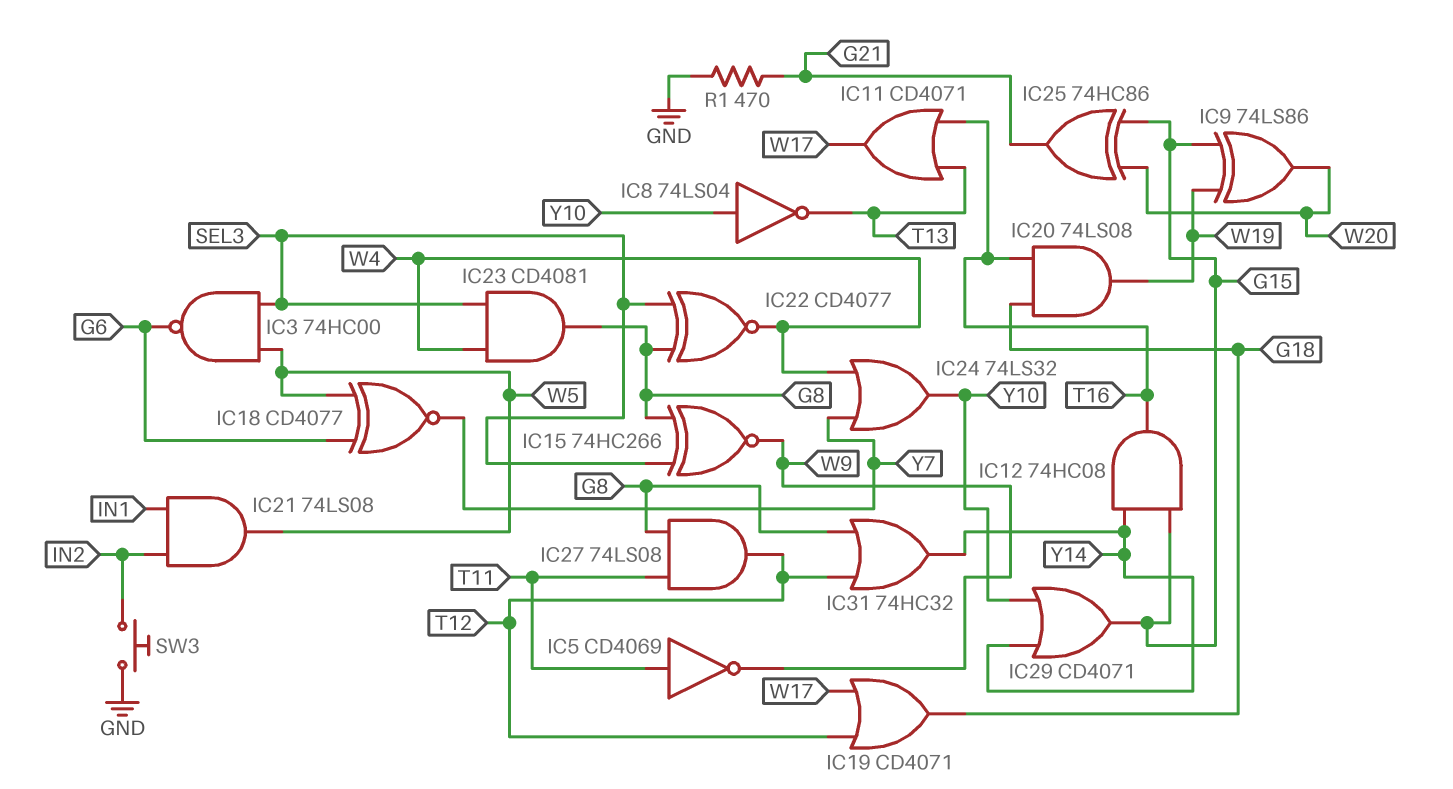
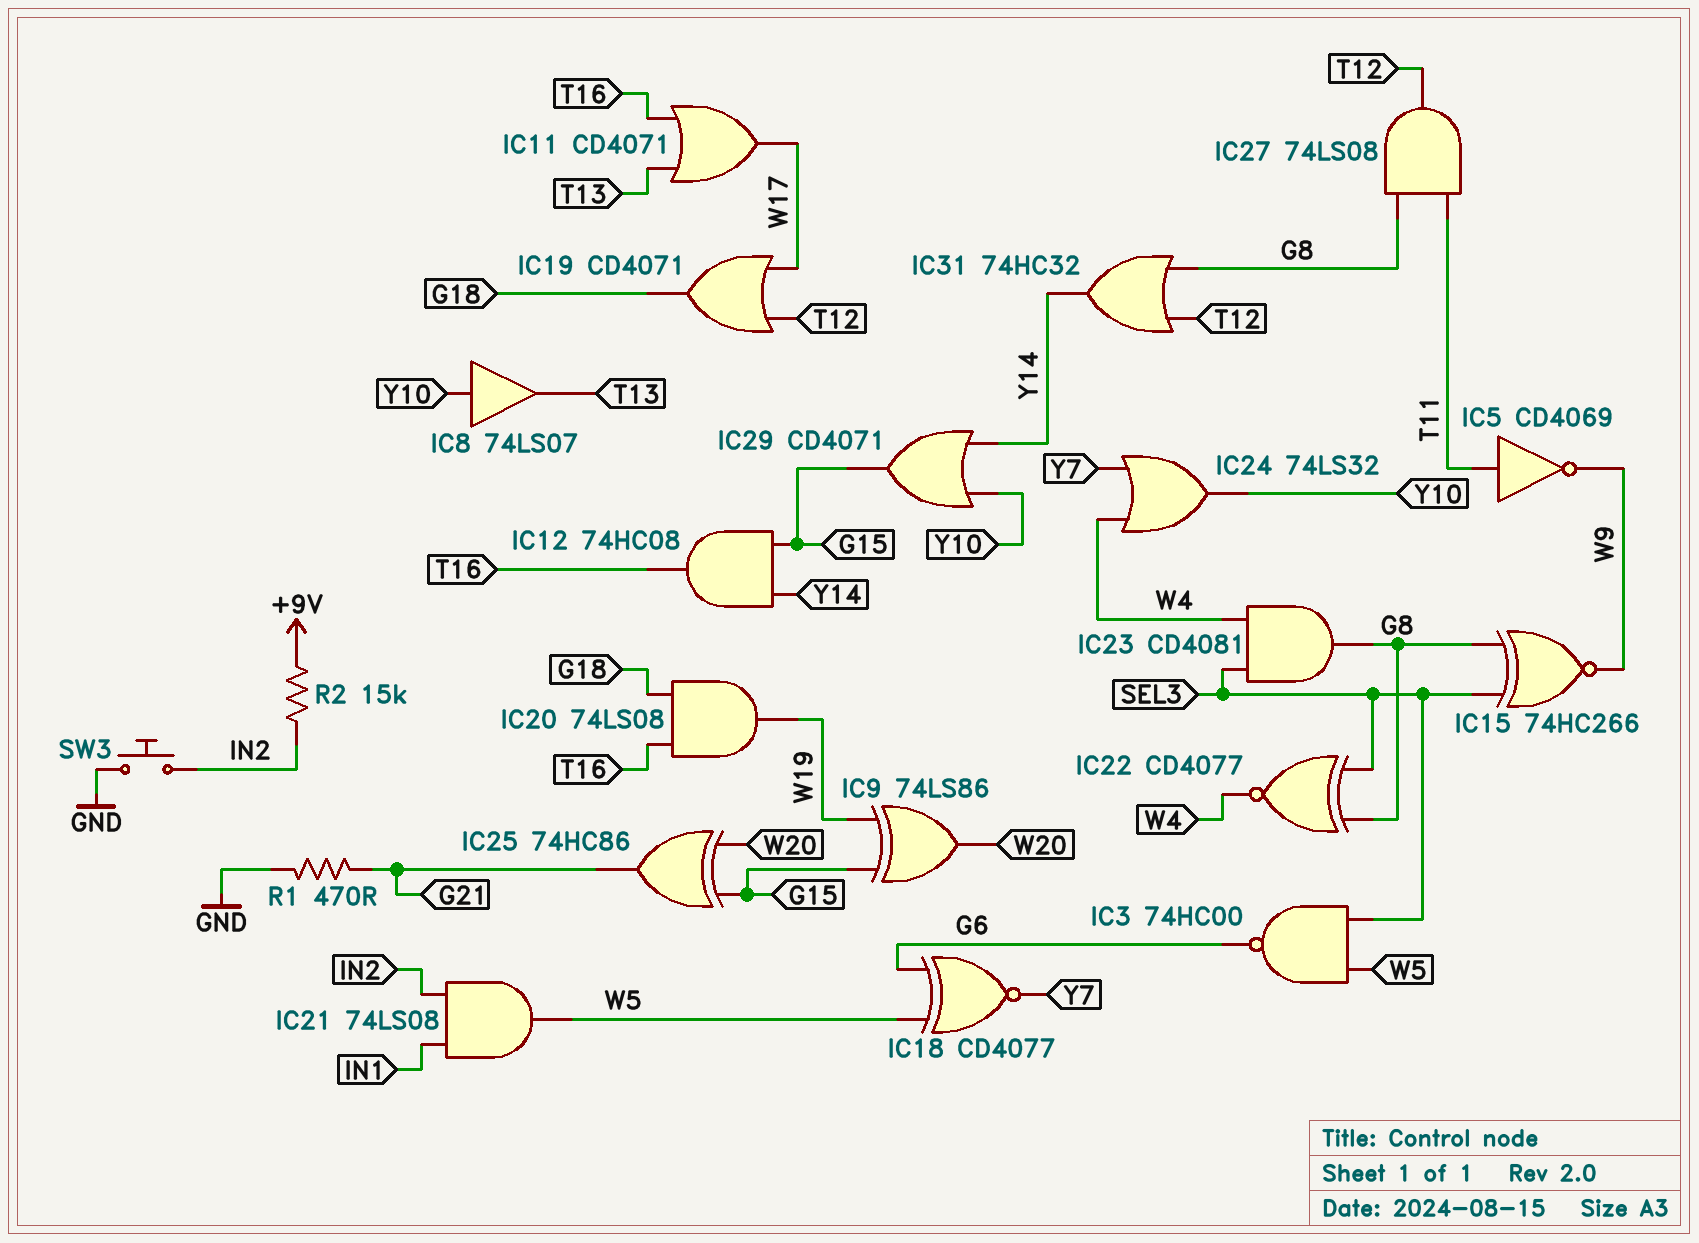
IC8: NOT 74LS04 (in Y10, out T13) -> buffer 74LS07 (in Y10, out T13)
R2: none -> 15k (+9V, IN2)

